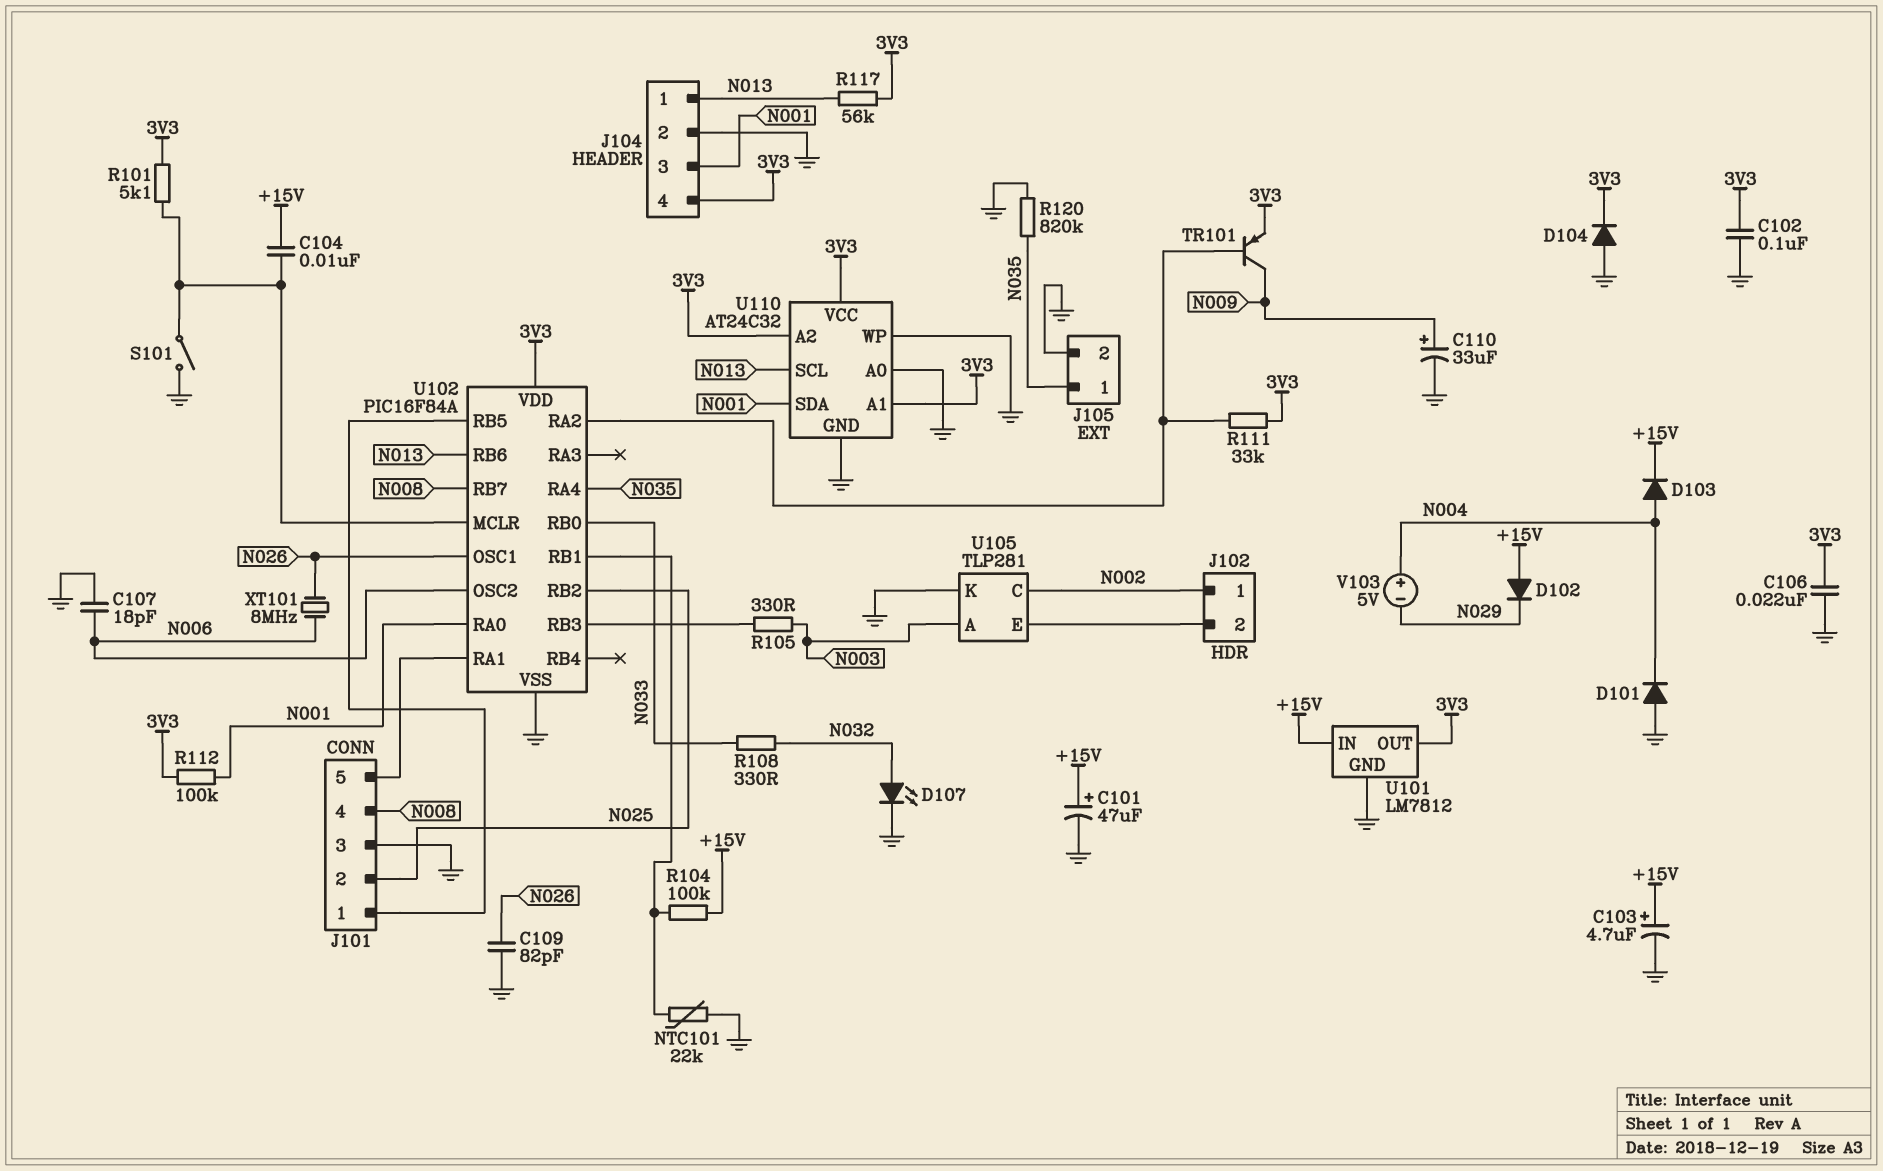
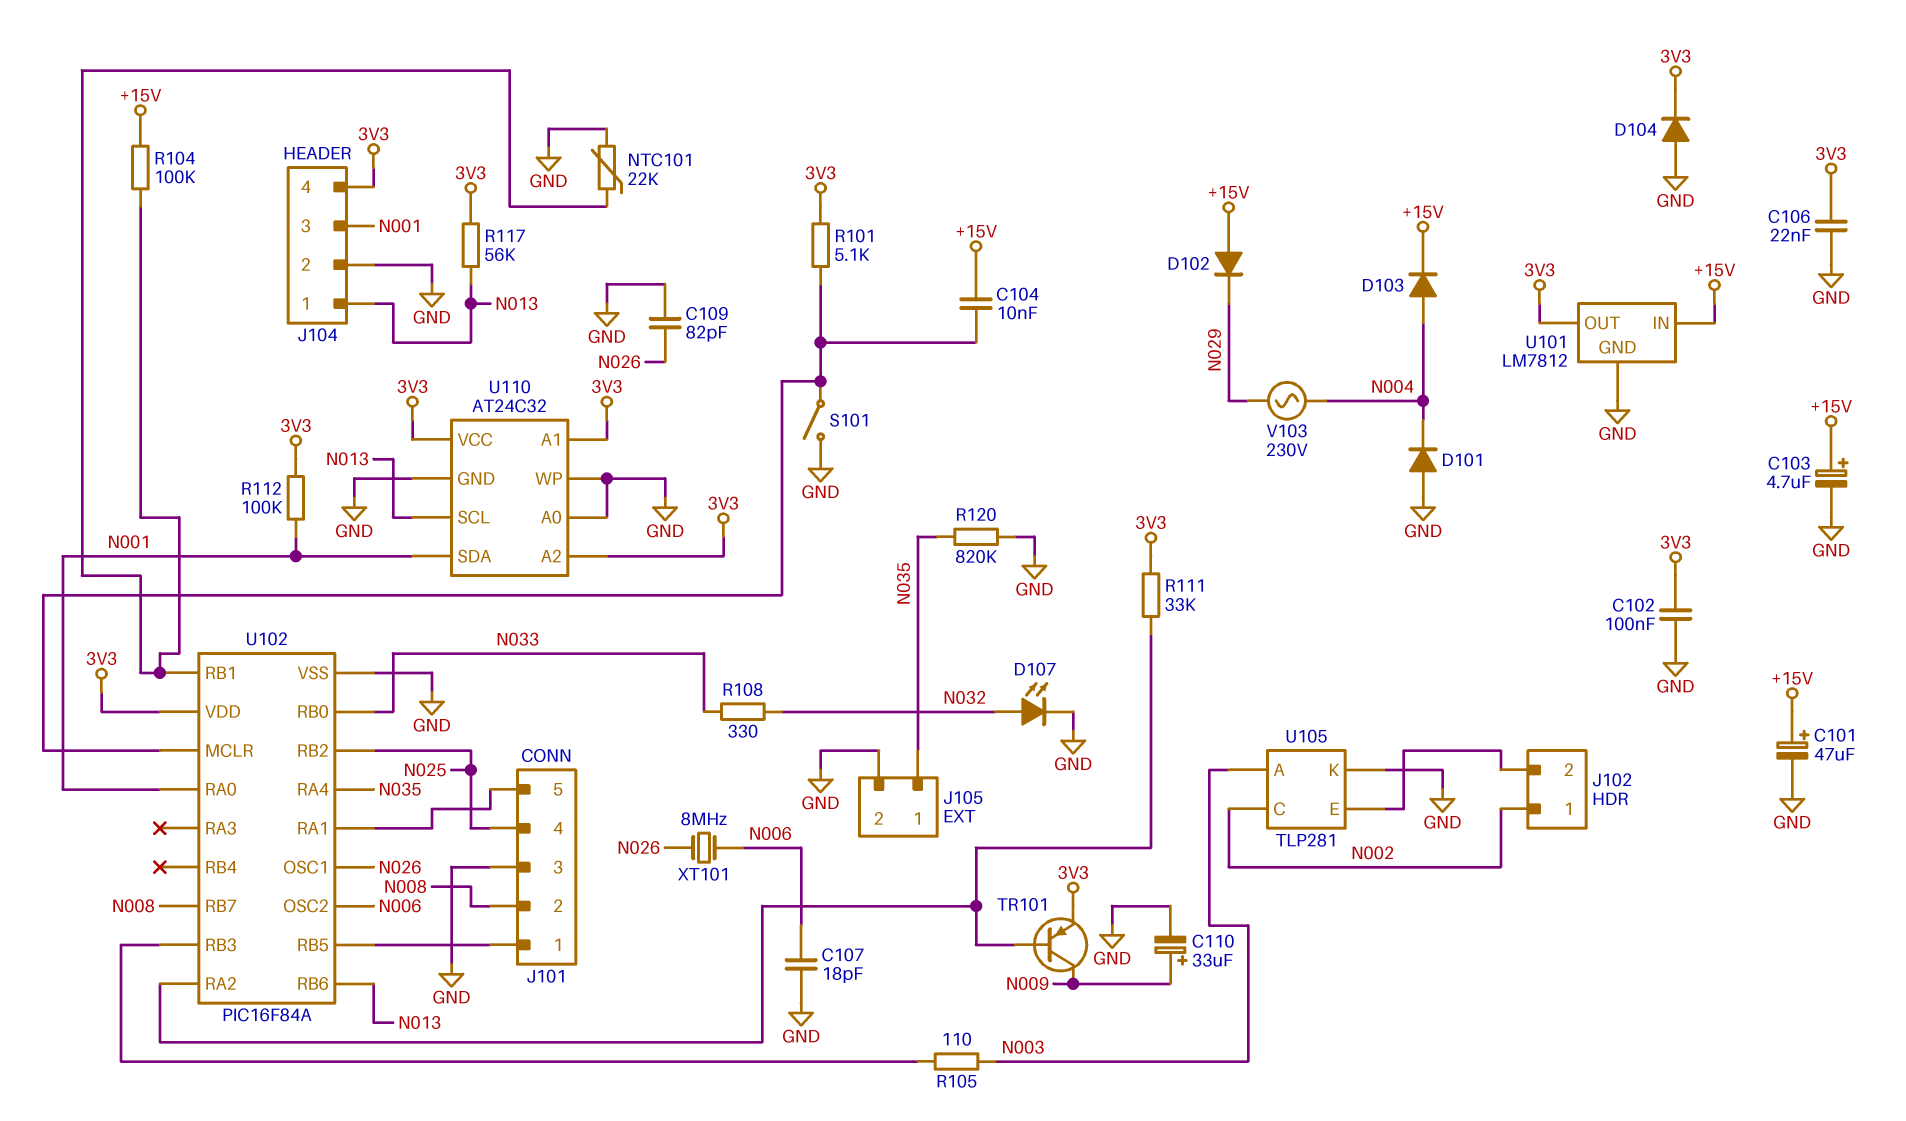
J101 pin 2: N025 -> N008
J101 pin 4: N008 -> N025
R105: 330 (N003, U102/RB3) -> 110 (N003, U102/RB3)
V103: 5V (plus N004, minus N029) -> AC 230V (N004, N029)

